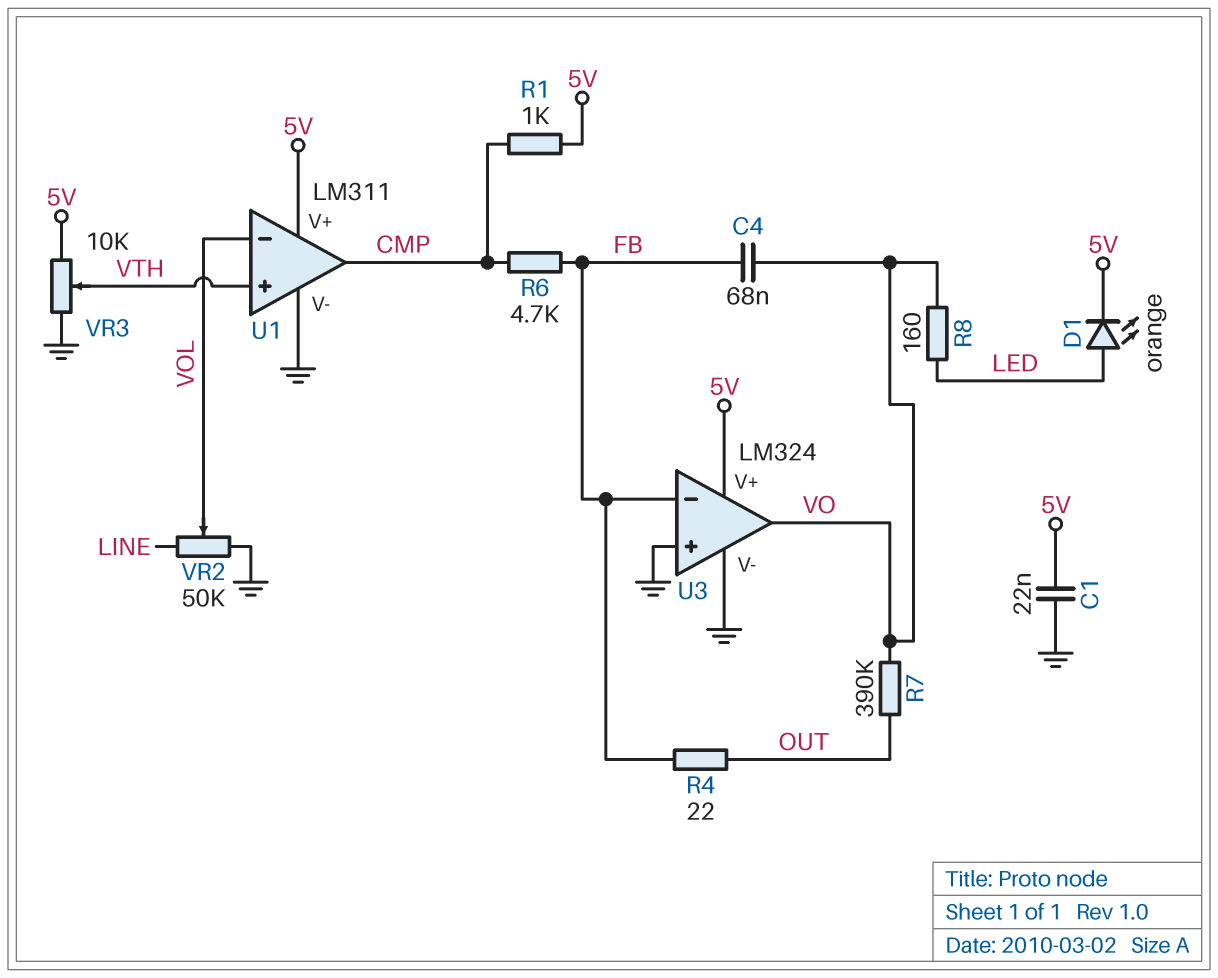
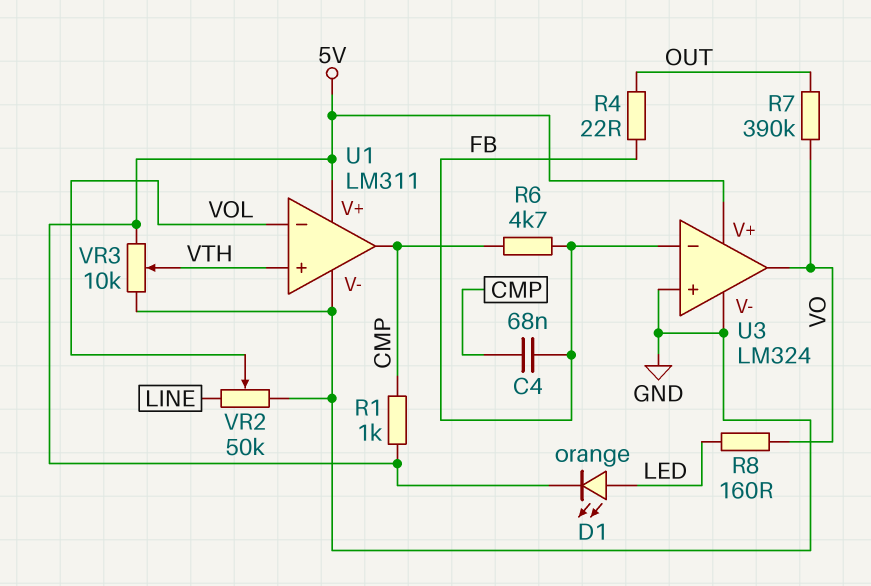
C1: 22nF (5V, GND) -> none
C4: 68nF (FB, VO) -> 68nF (CMP, FB)

